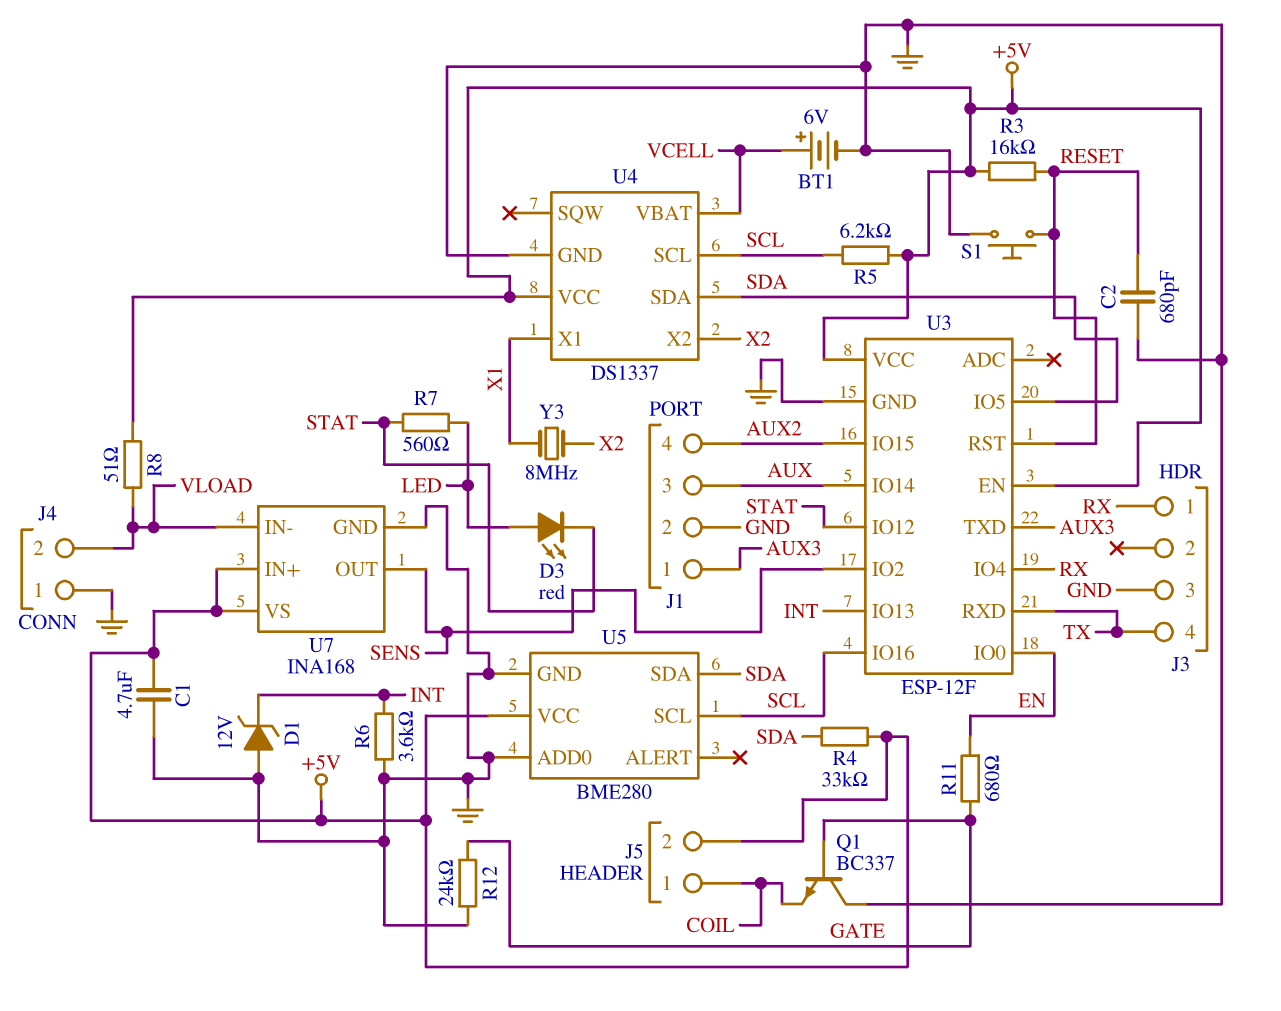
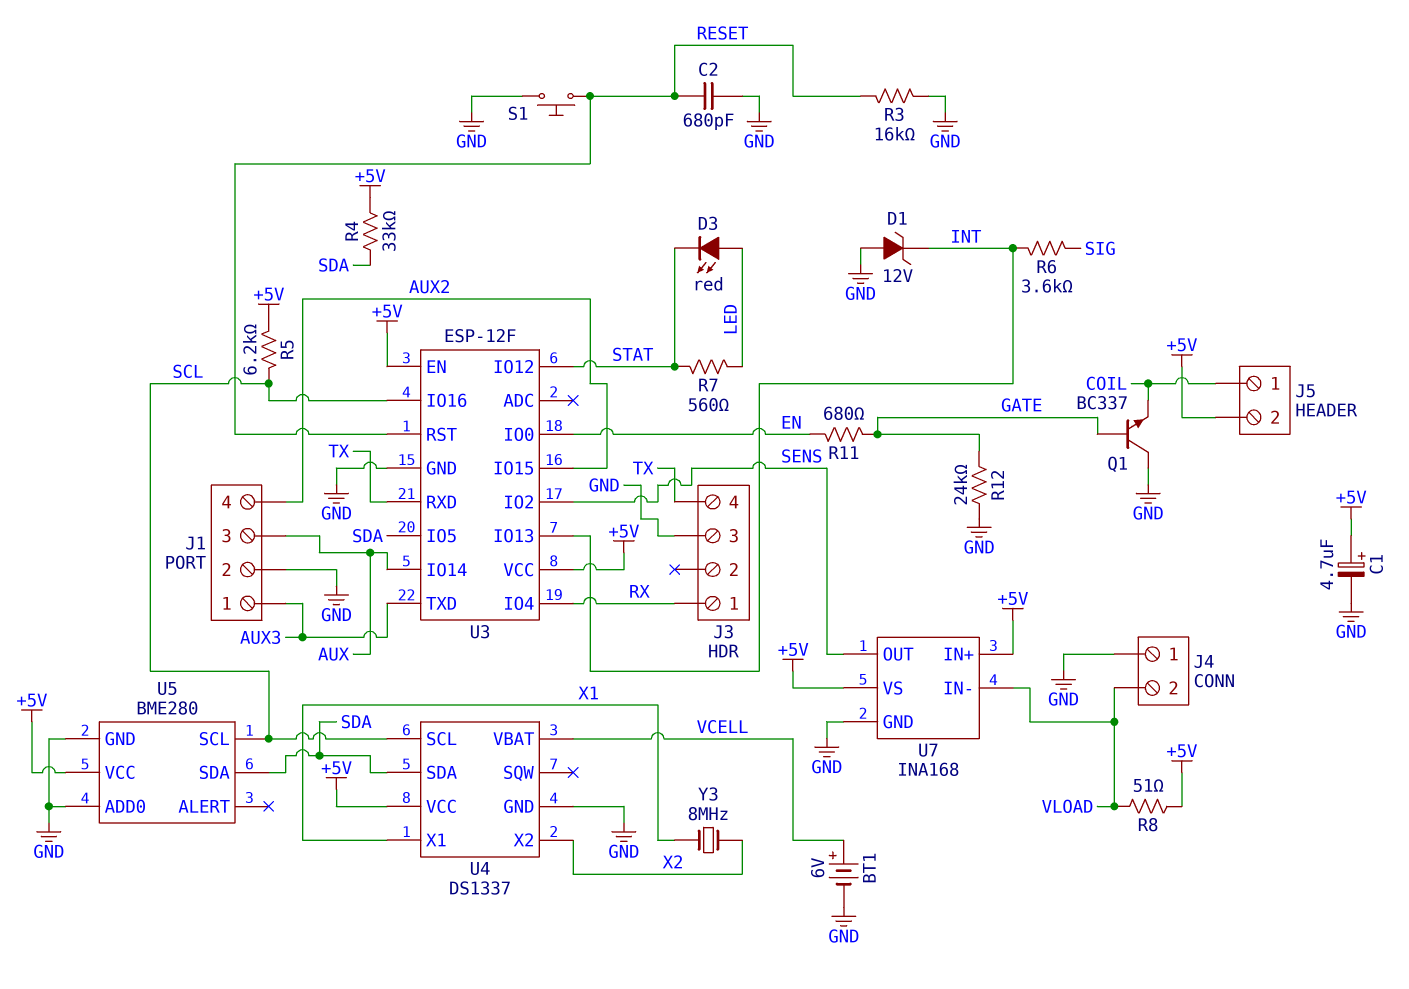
C1: 4.7uF (+5V, GND) -> 4.7uF (plus +5V, minus GND)
R3: 16k (+5V, RESET) -> 16k (GND, RESET)
R6: 3.6k (GND, INT) -> 3.6k (INT, SIG)

